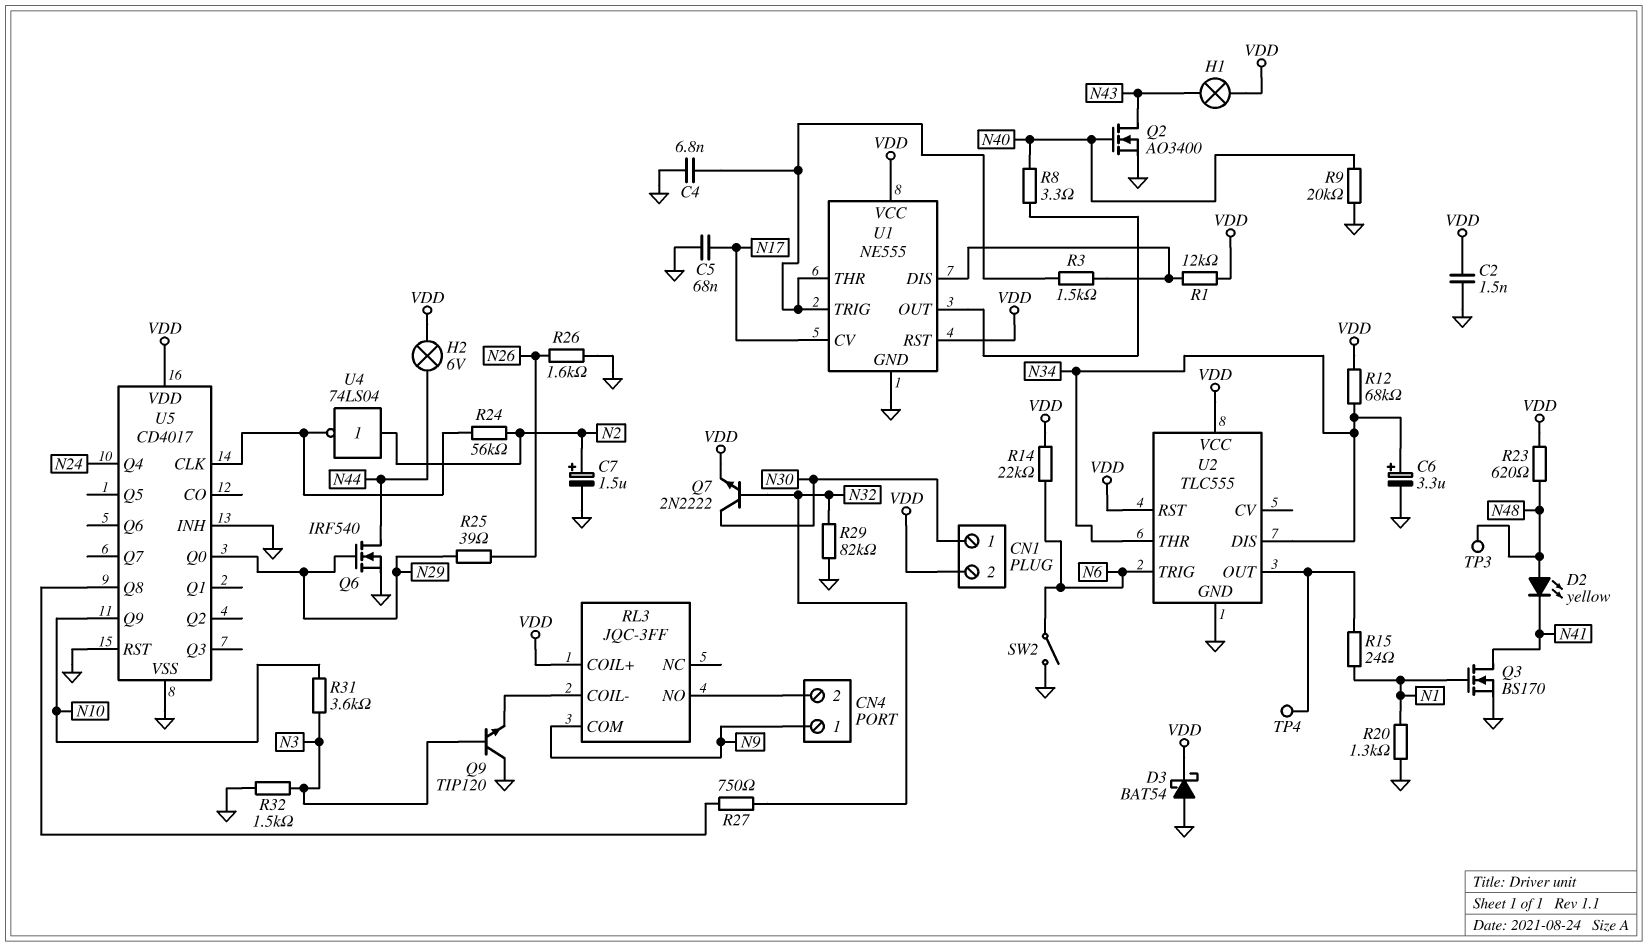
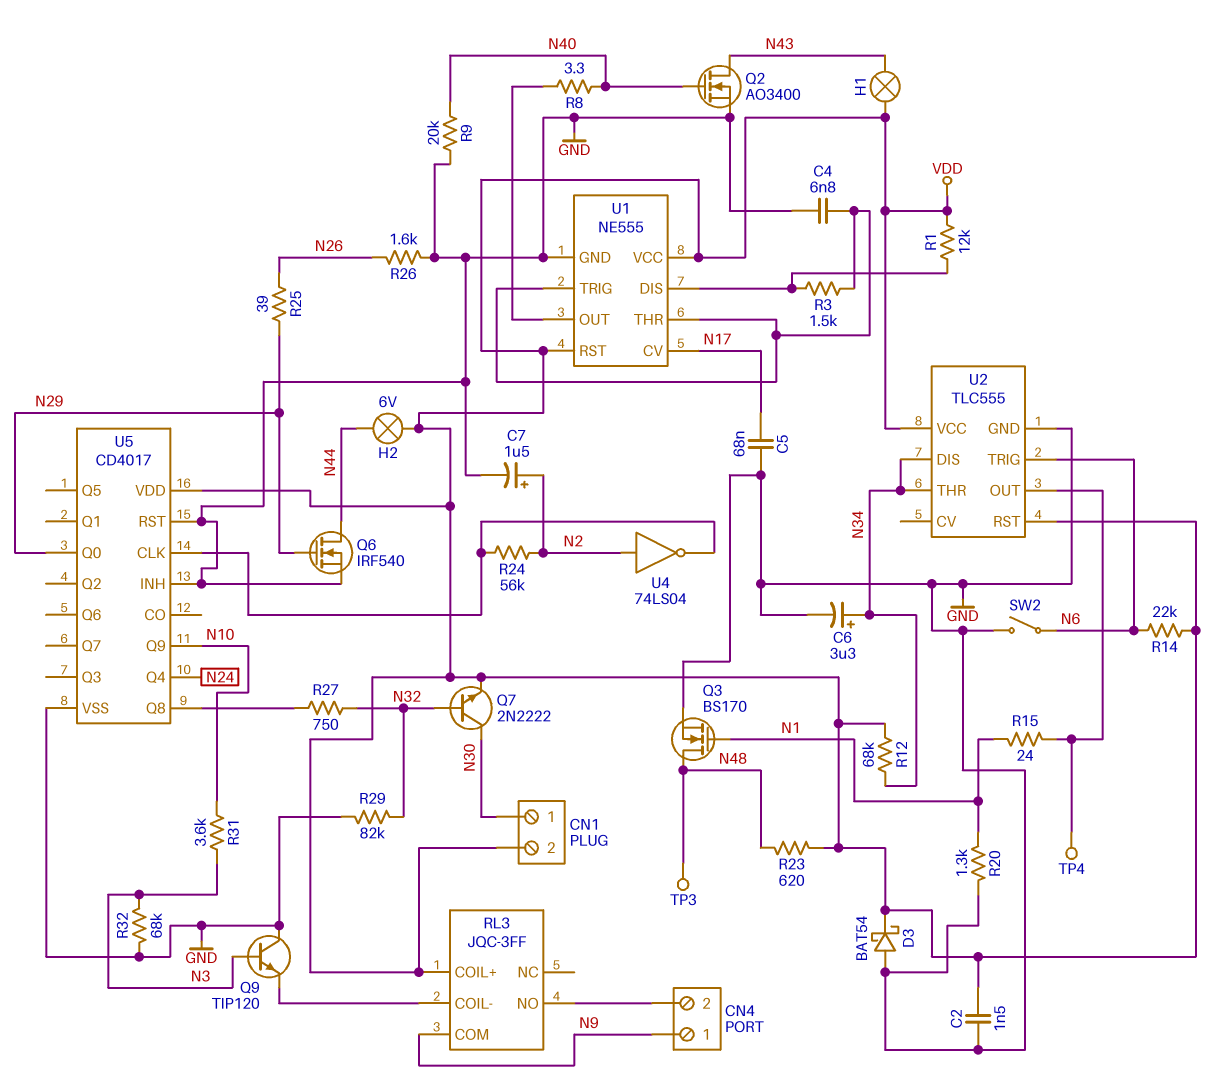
D2: LED yellow (A N48, K N41) -> none
Q3: NMOS BS170 (G N1, D N41, S GND) -> NMOS BS170 (G N1, D N48, S GND)
R32: 1.5k (GND, N3) -> 68k (GND, N3)

